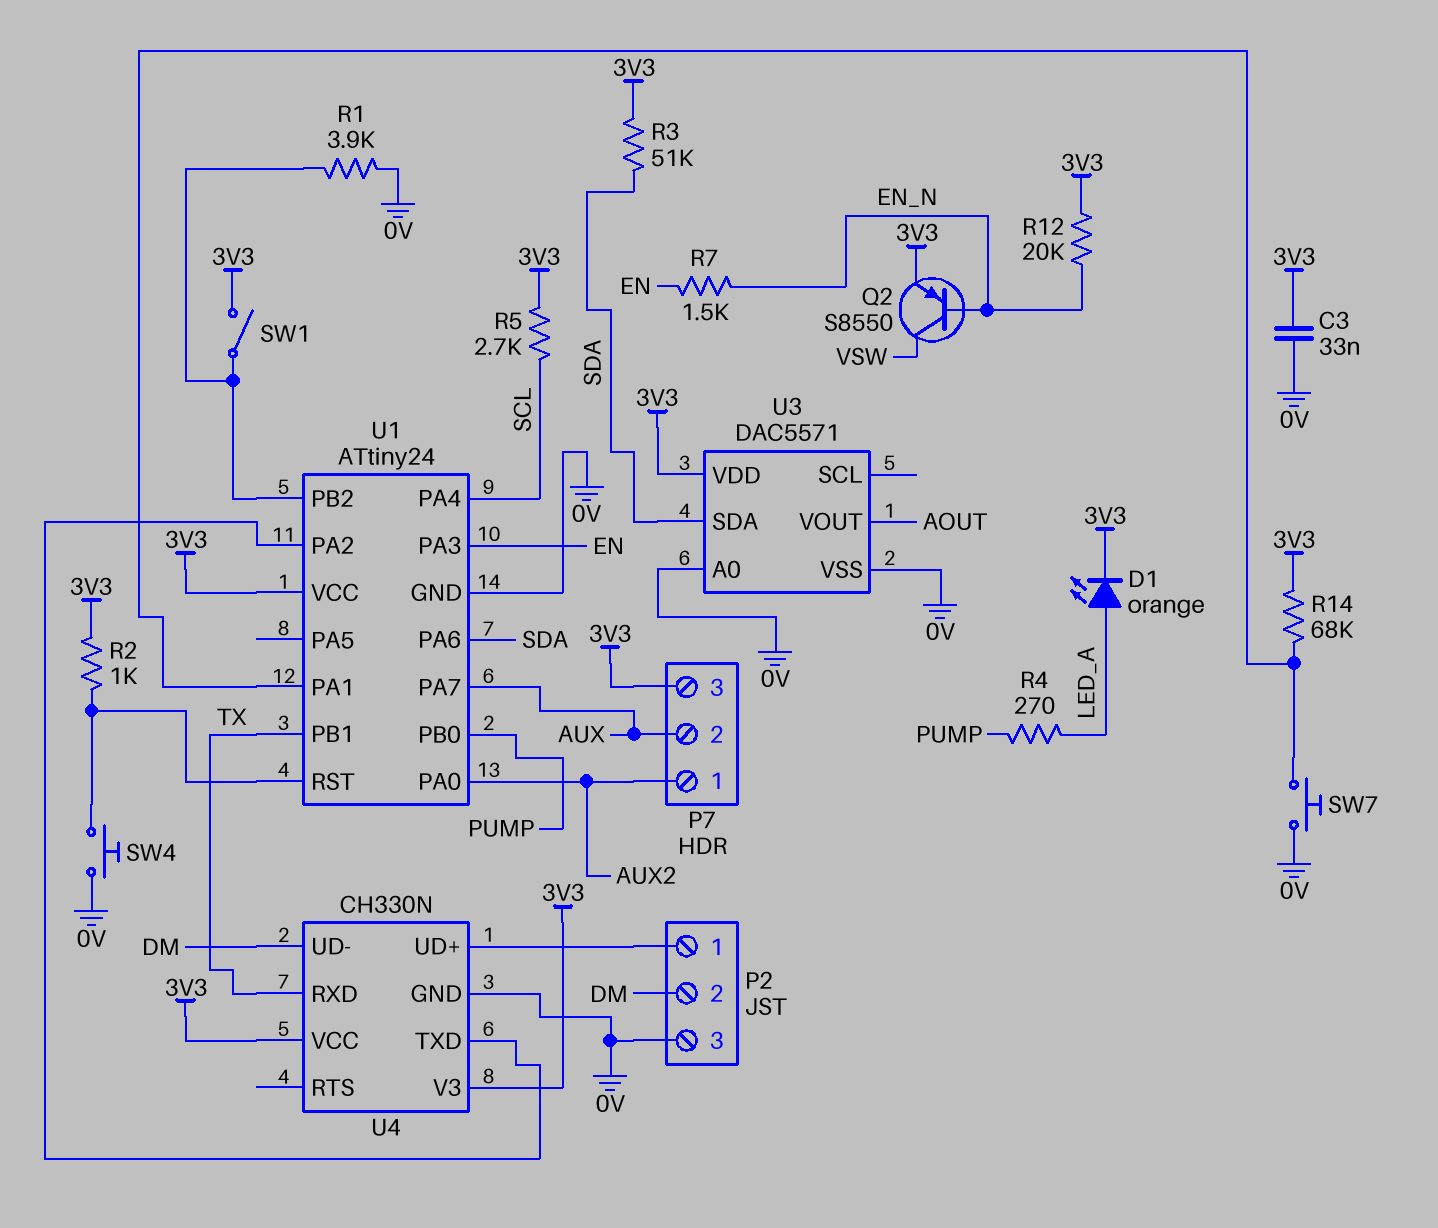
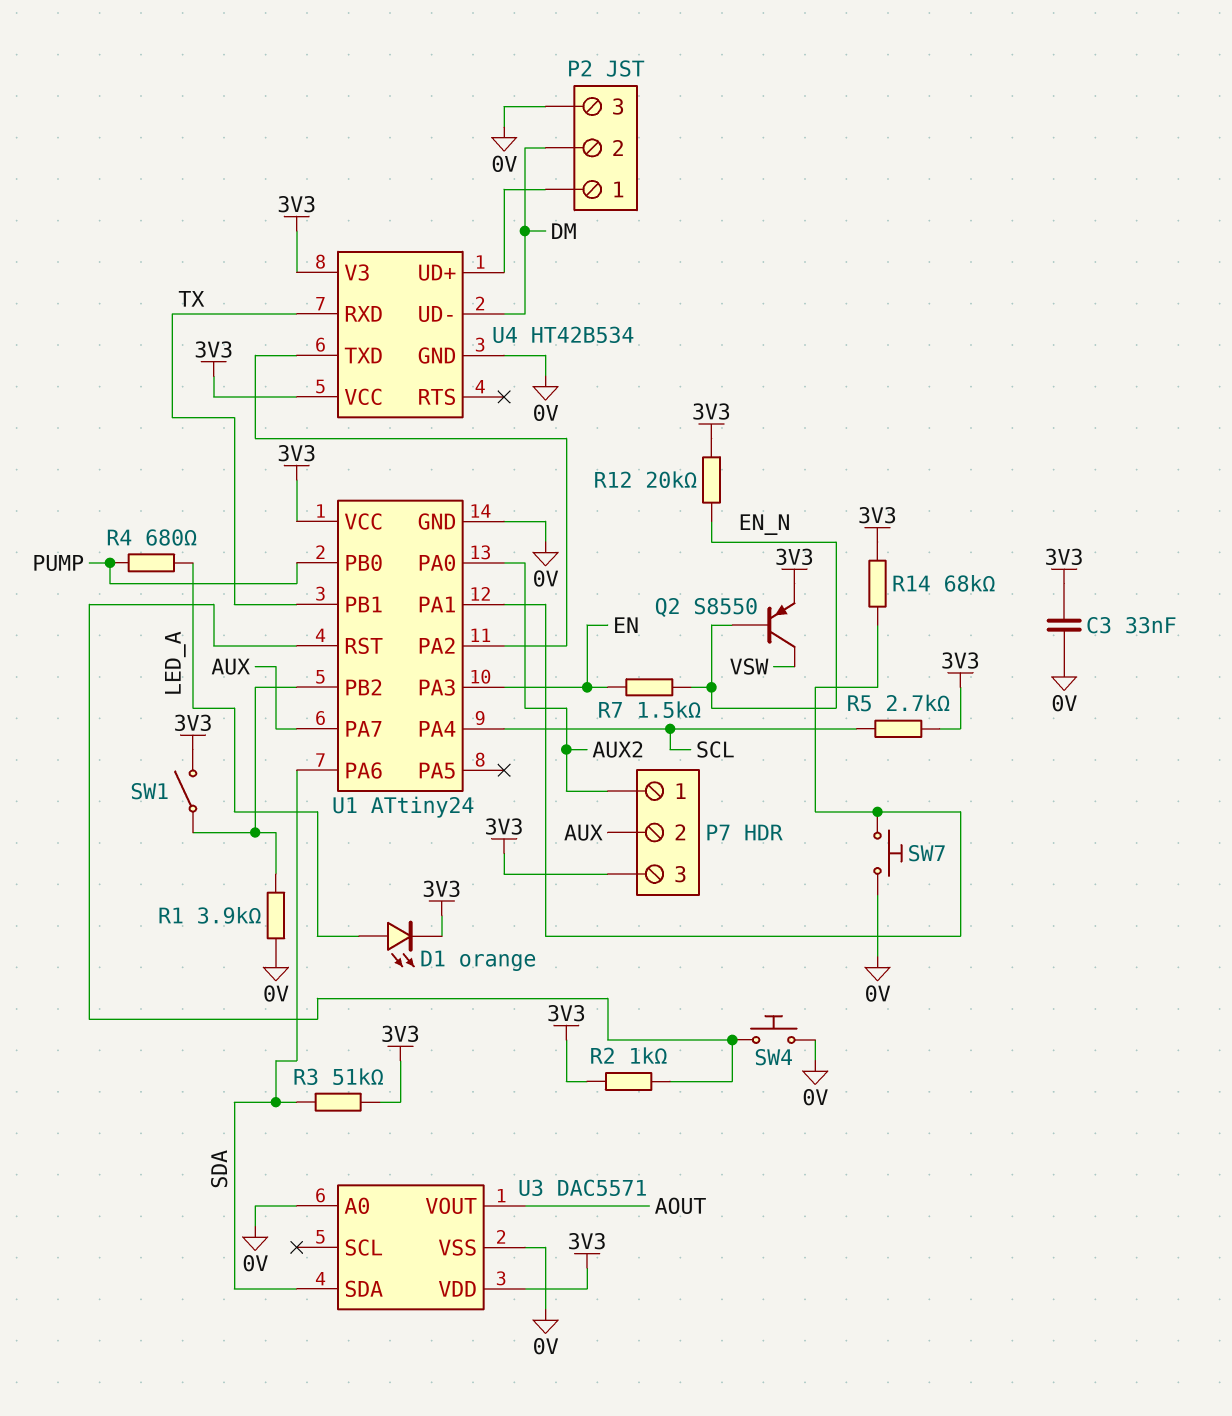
R4: 270 (LED_A, PUMP) -> 680 (LED_A, PUMP)
U4: CH330N -> HT42B534

